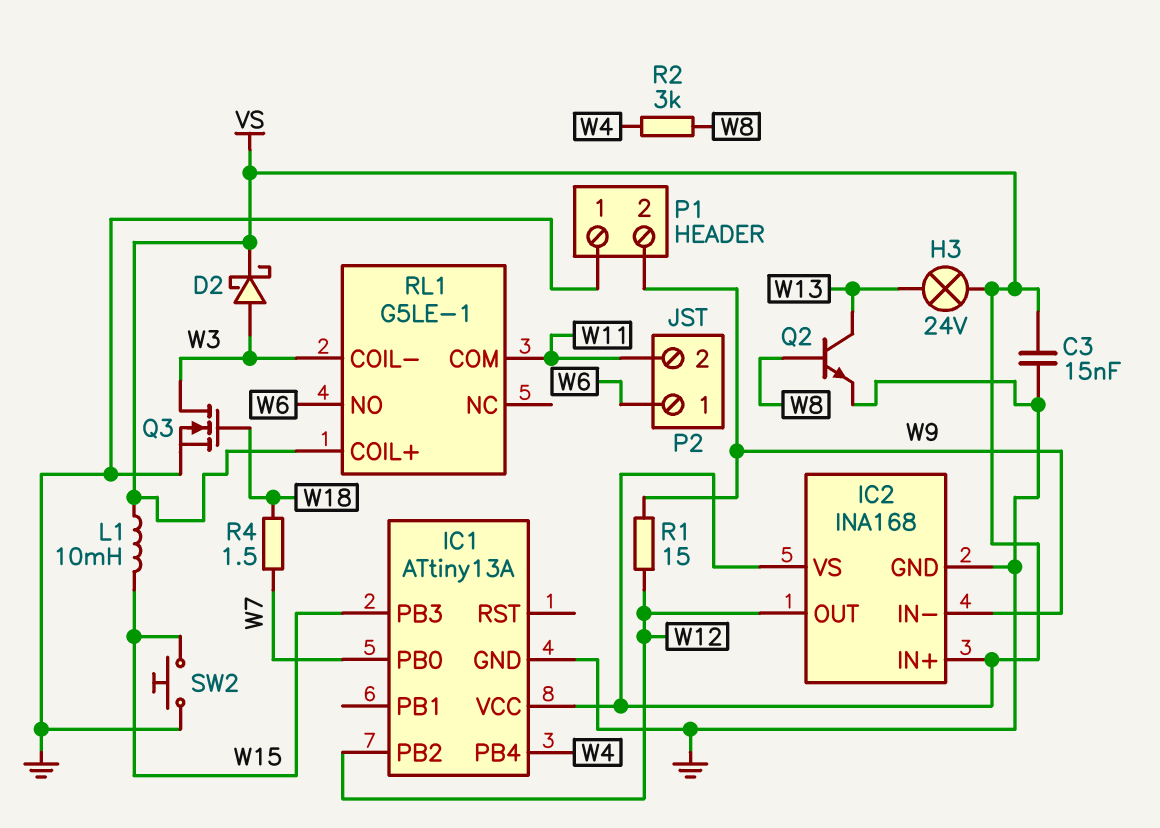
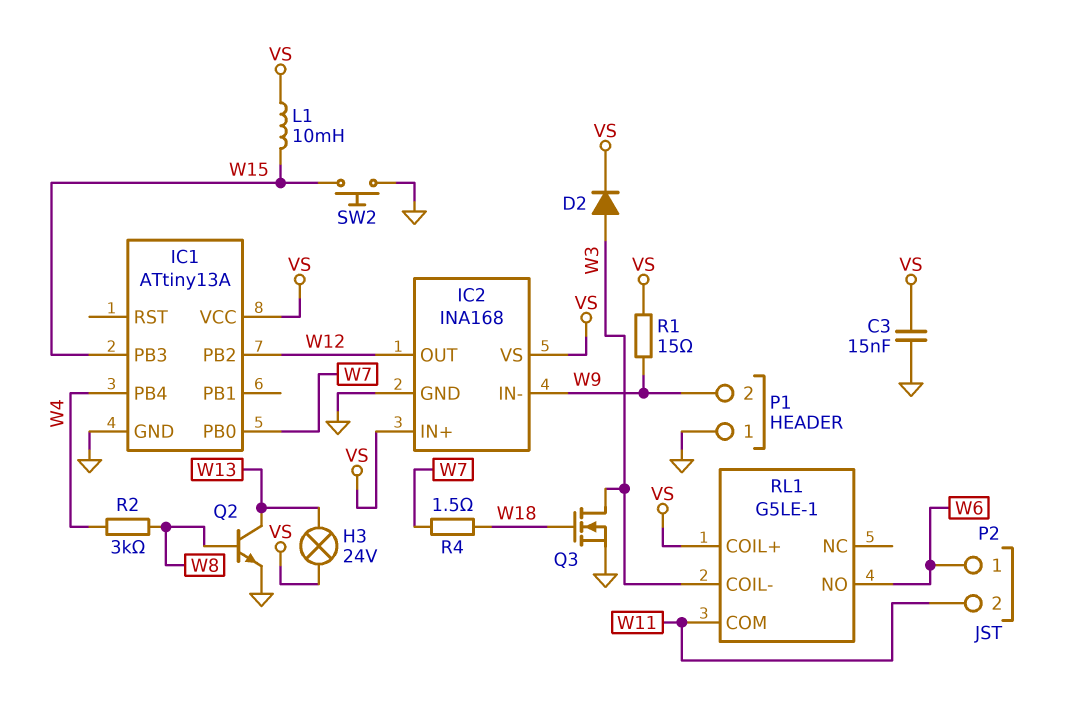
D2: schottky (A W3, K VS) -> diode (A W3, K VS)
R1: 15 (W9, W12) -> 15 (VS, W9)

